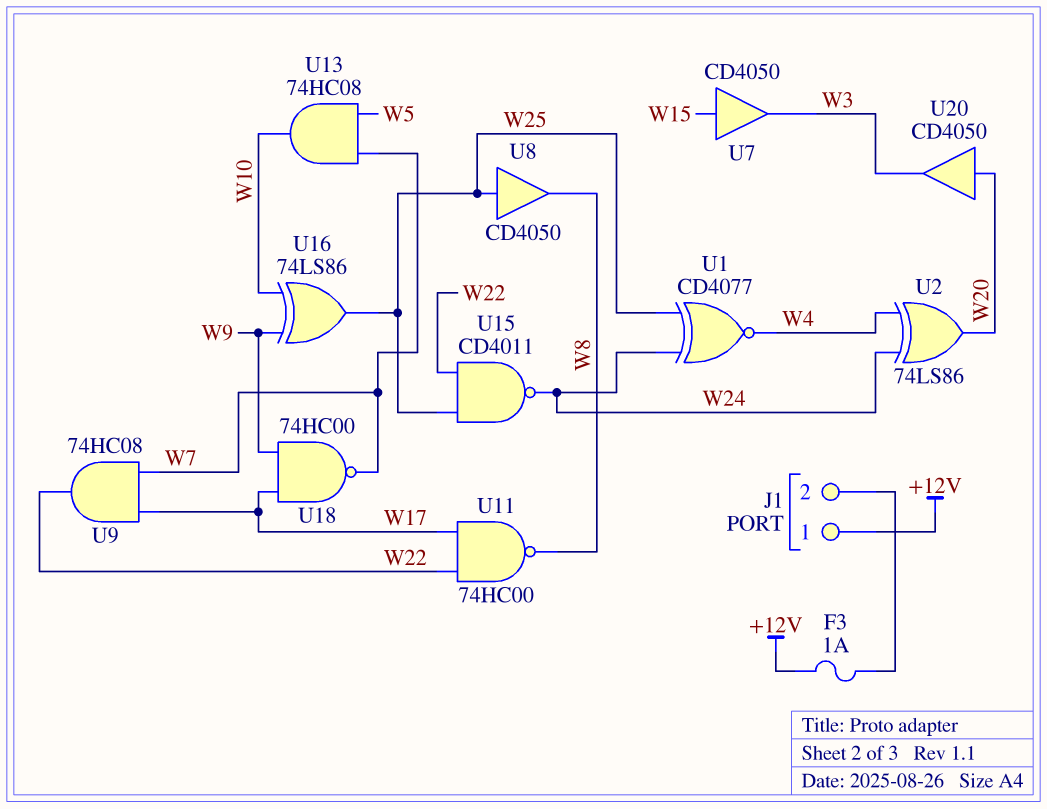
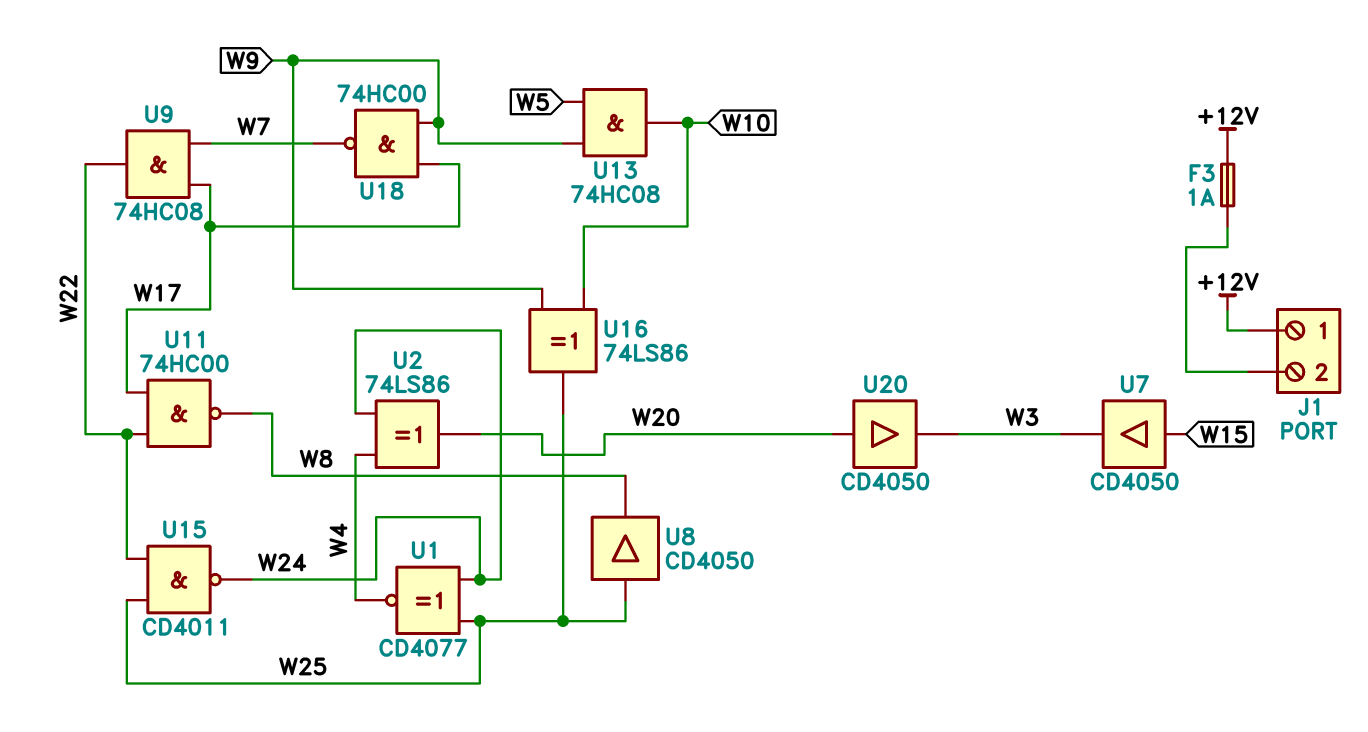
U13: AND 74HC08 (in W5, in W7, out W10) -> AND 74HC08 (in W5, in W9, out W10)

